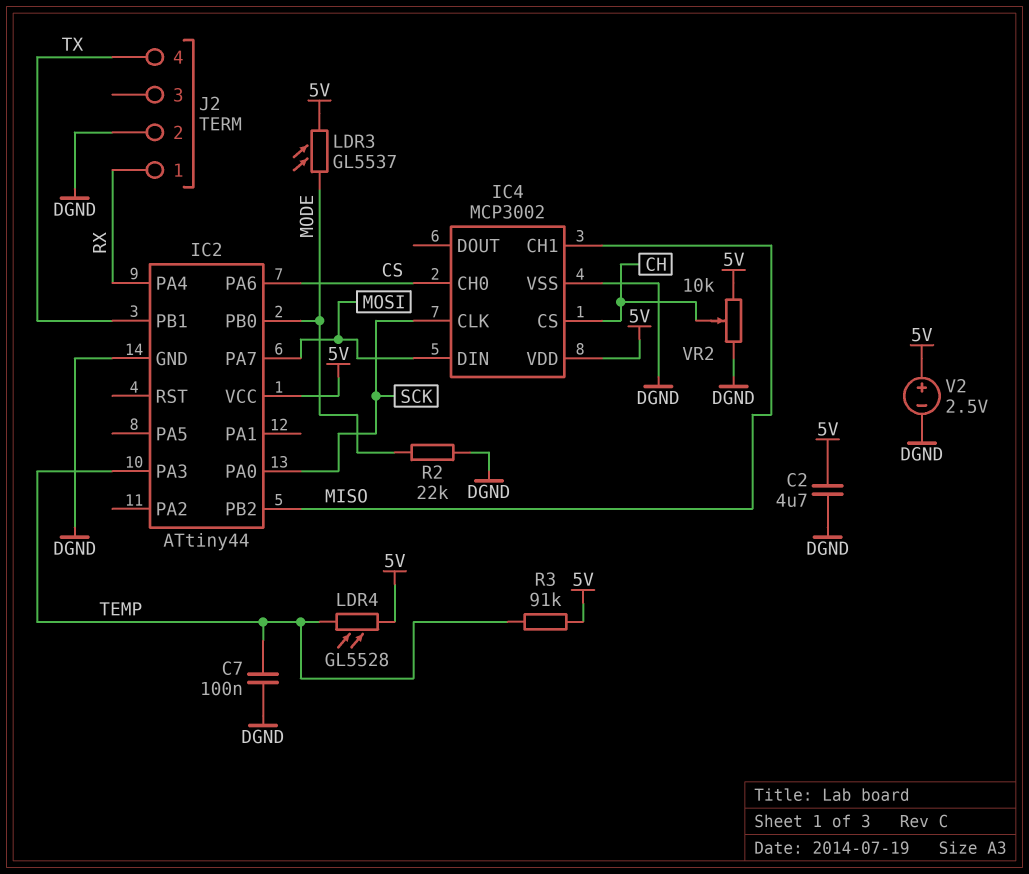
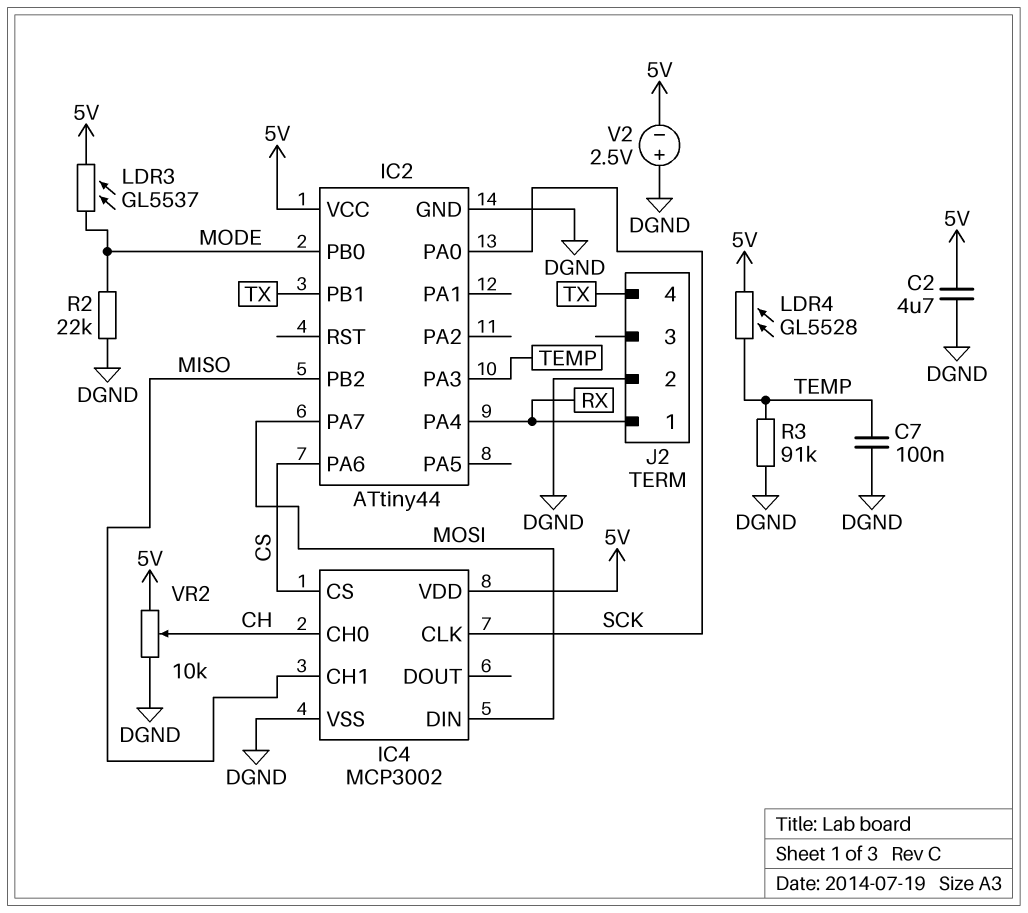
IC4 pin CH0: CS -> CH
IC4 pin CS: CH -> CS
R3: 91k (5V, TEMP) -> 91k (DGND, TEMP)
V2: 2.5V (plus 5V, minus DGND) -> 2.5V (plus DGND, minus 5V)

